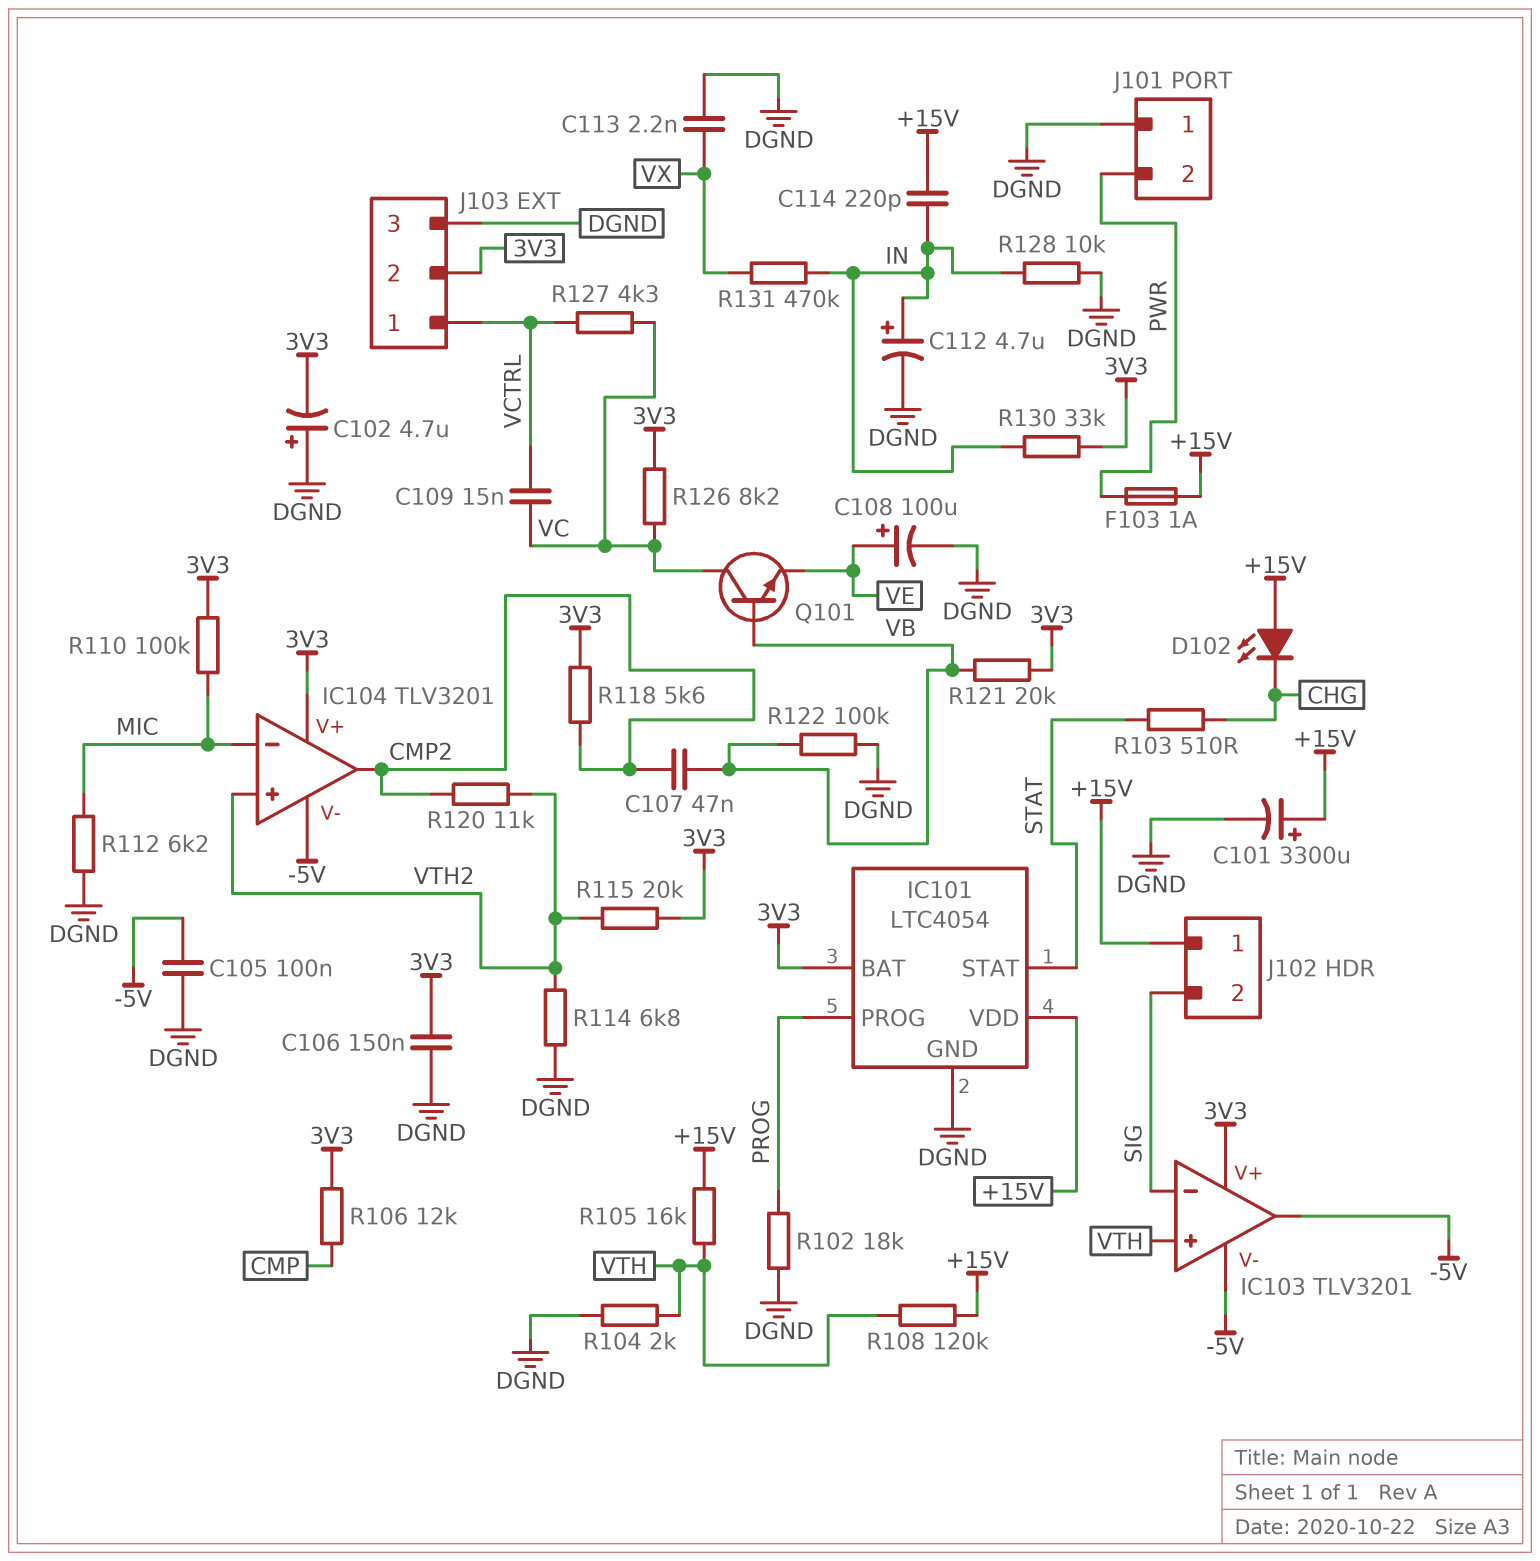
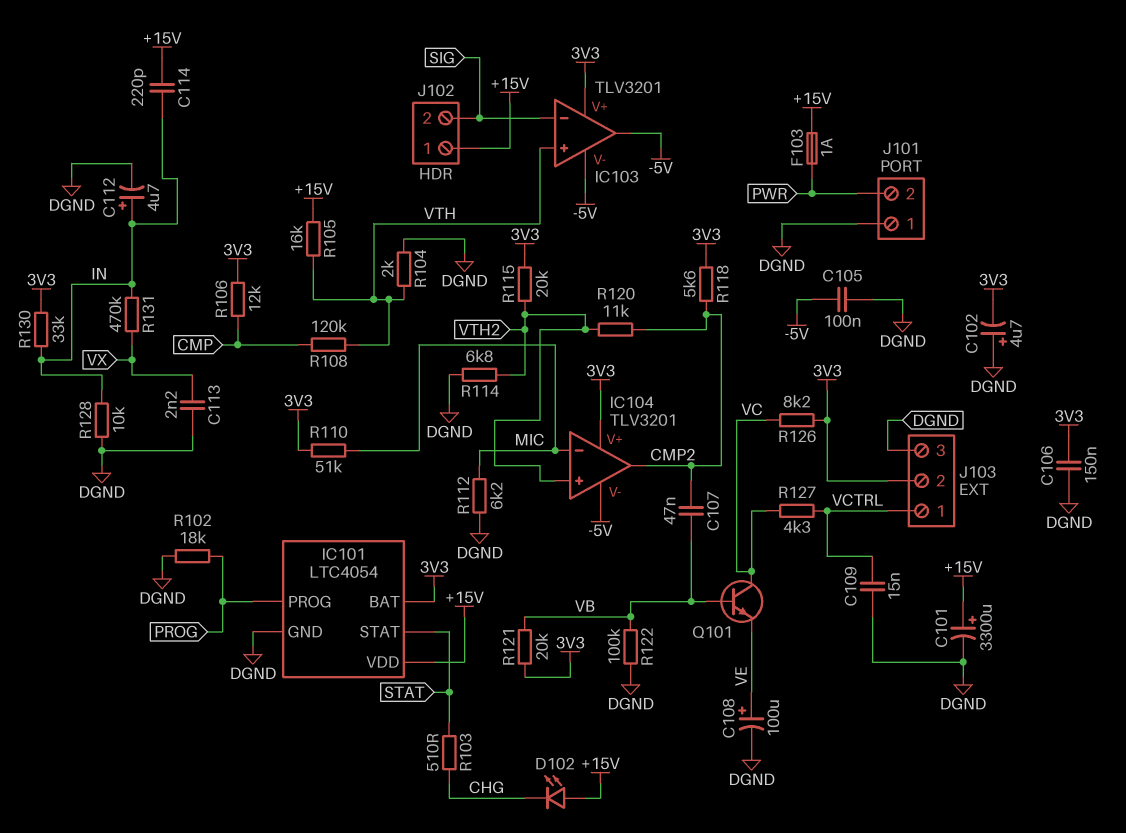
C109: 15nF (VC, VCTRL) -> 15nF (DGND, VCTRL)
R108: 120k (+15V, VTH) -> 120k (CMP, VTH)
R110: 100k (3V3, MIC) -> 51k (3V3, MIC)

